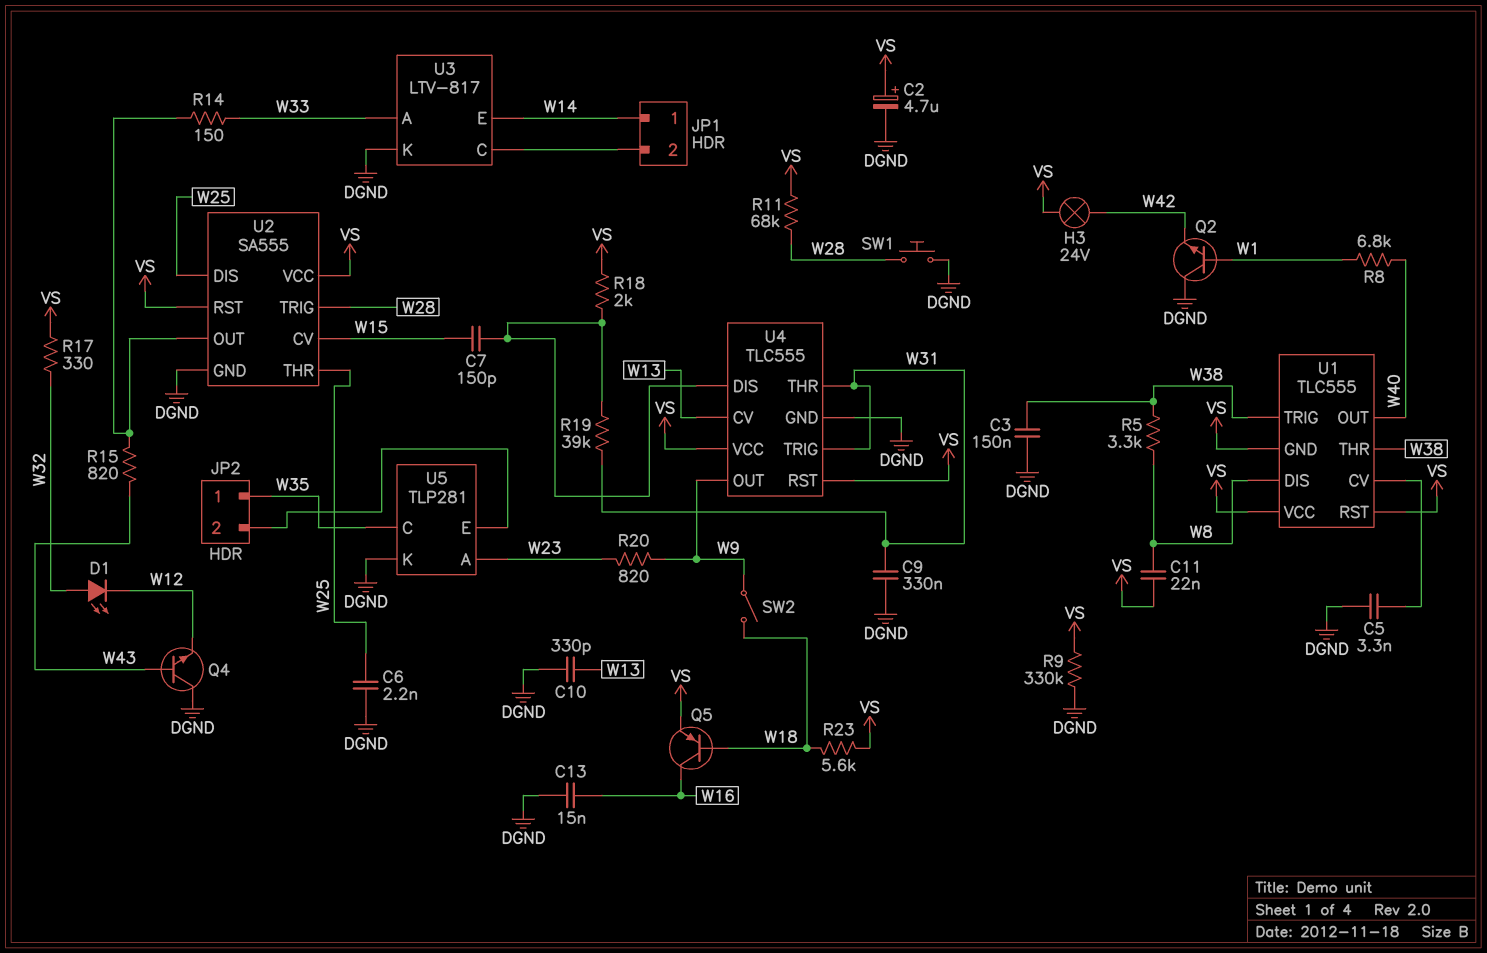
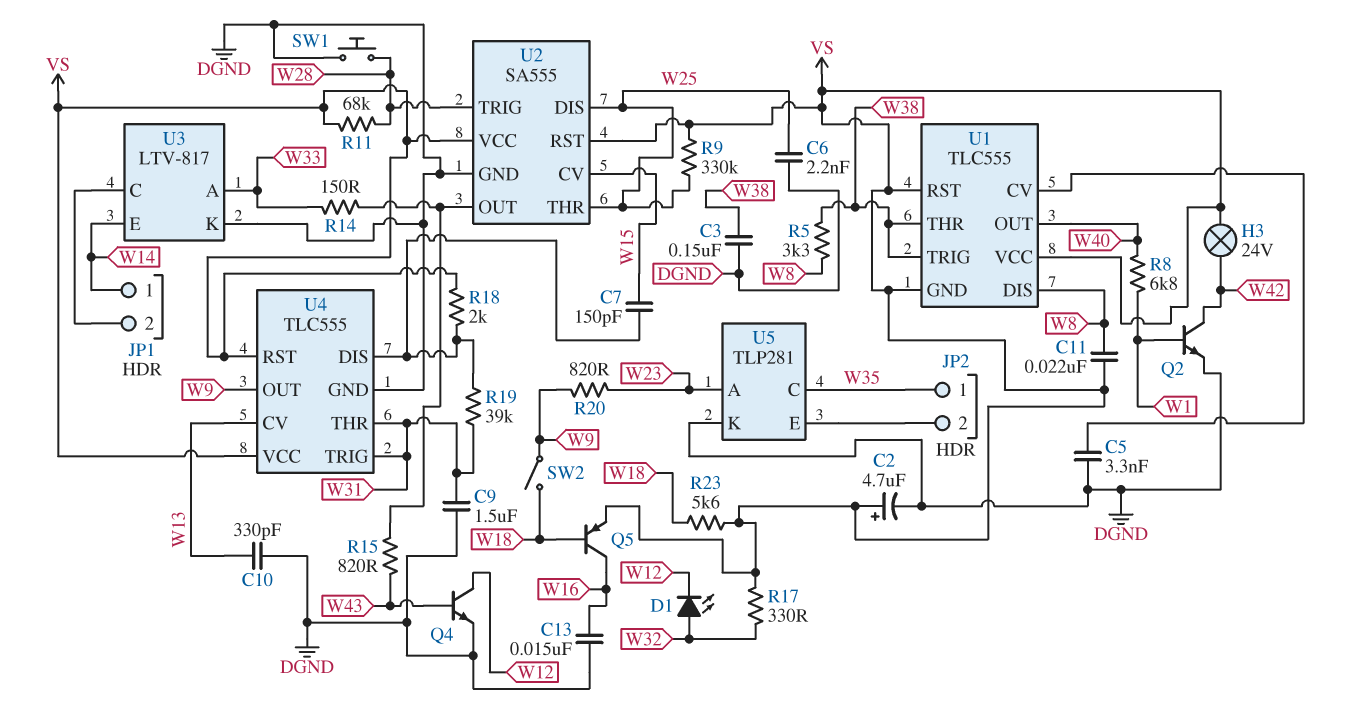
C9: 330nF (DGND, W31) -> 1.5uF (DGND, W31)
Q2: NPN (B W1, C DGND, E W42) -> NPN (B W1, C W42, E DGND)
Q4: NPN (B W43, C DGND, E W12) -> NPN (B W43, C W12, E DGND)
R9: 330k (DGND, VS) -> 330k (VS, W25)

